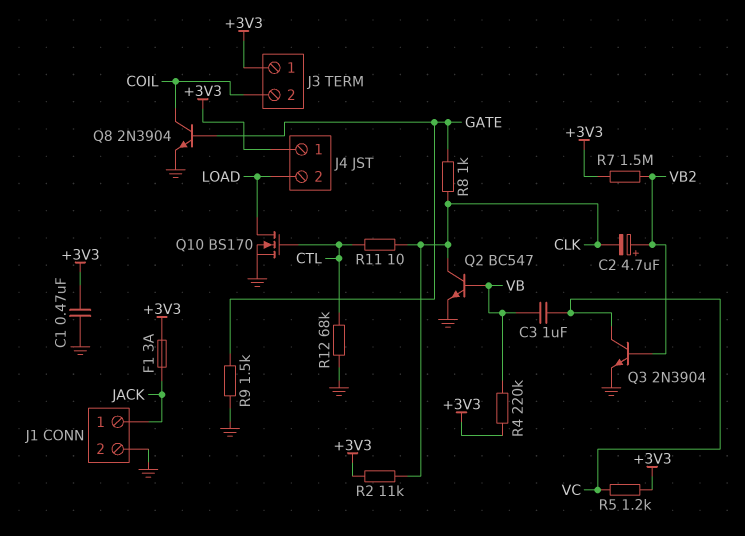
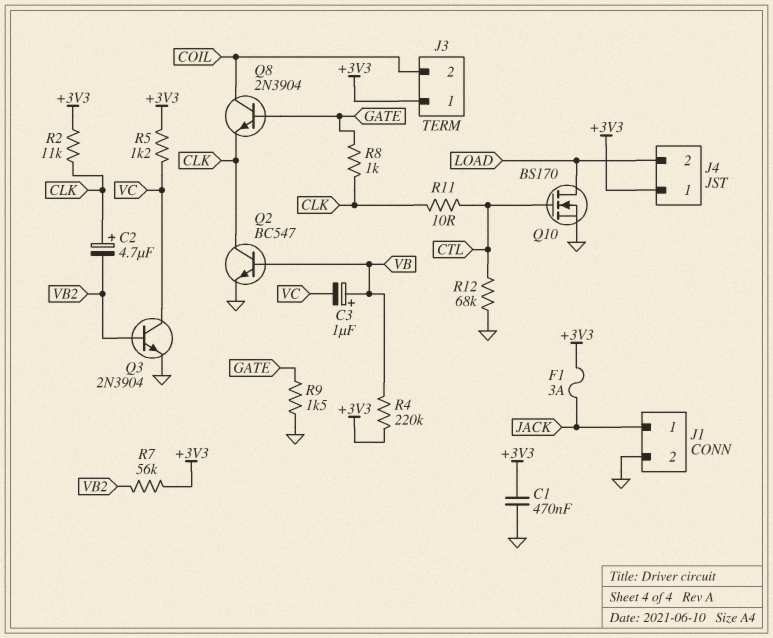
C2: 4.7uF (plus VB2, minus CLK) -> 4.7uF (plus CLK, minus VB2)
C3: 1uF (VB, VC) -> 1uF (plus VB, minus VC)
Q8: NPN 2N3904 (B GATE, C COIL, E GND) -> NPN 2N3904 (B GATE, C COIL, E CLK)
R7: 1.5M (+3V3, VB2) -> 56k (+3V3, VB2)

